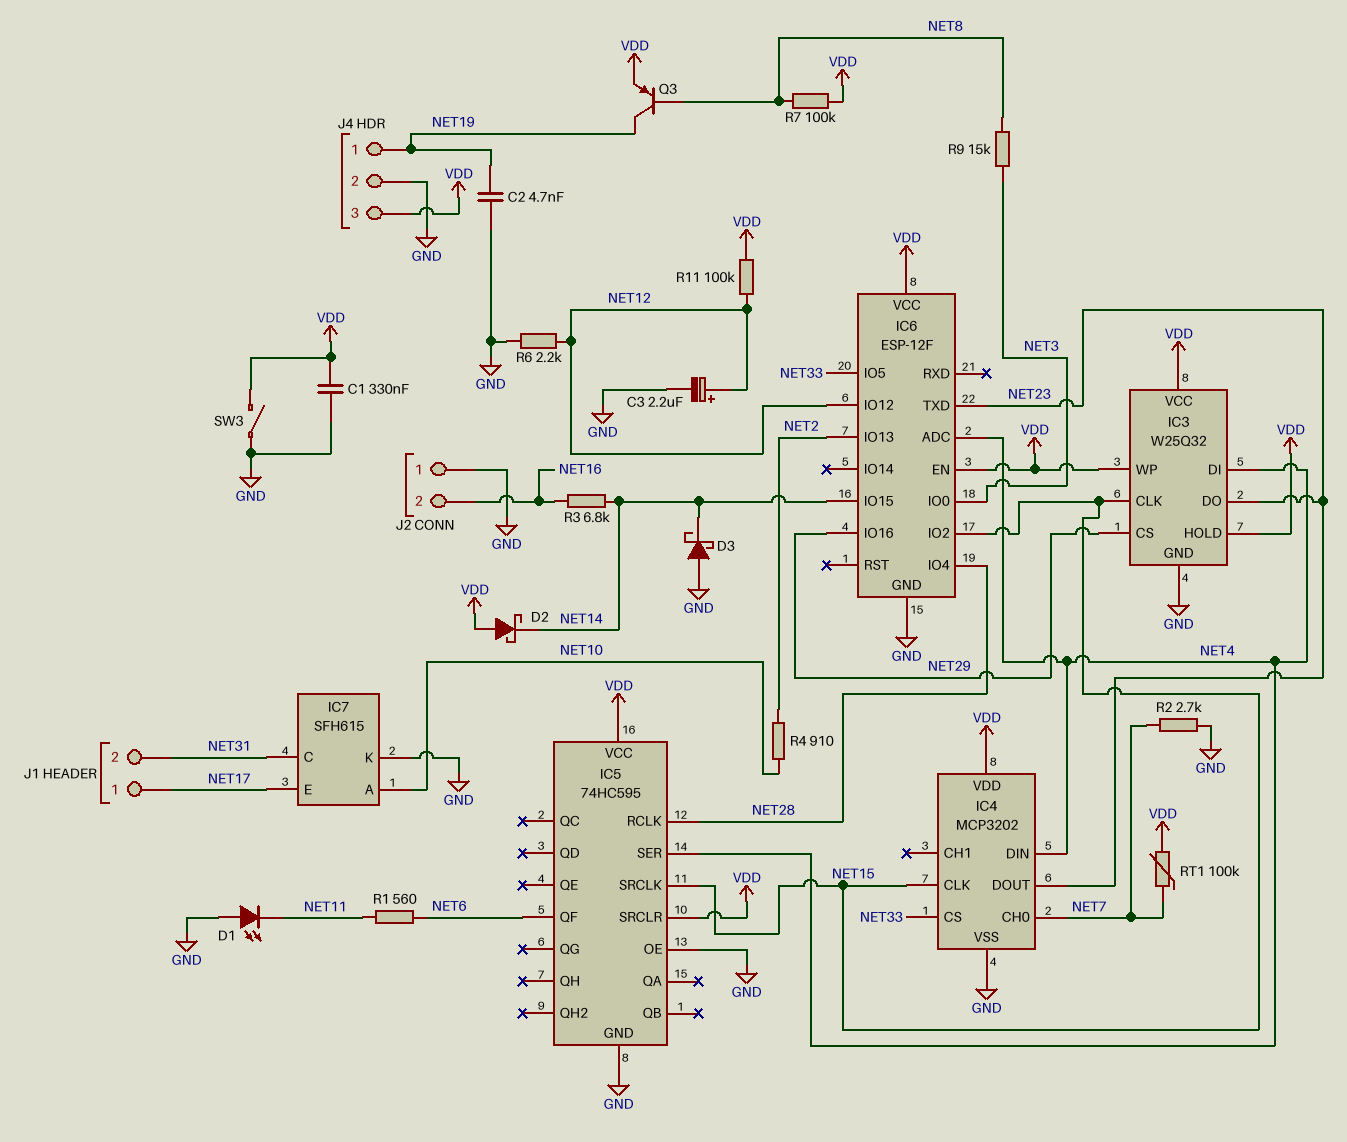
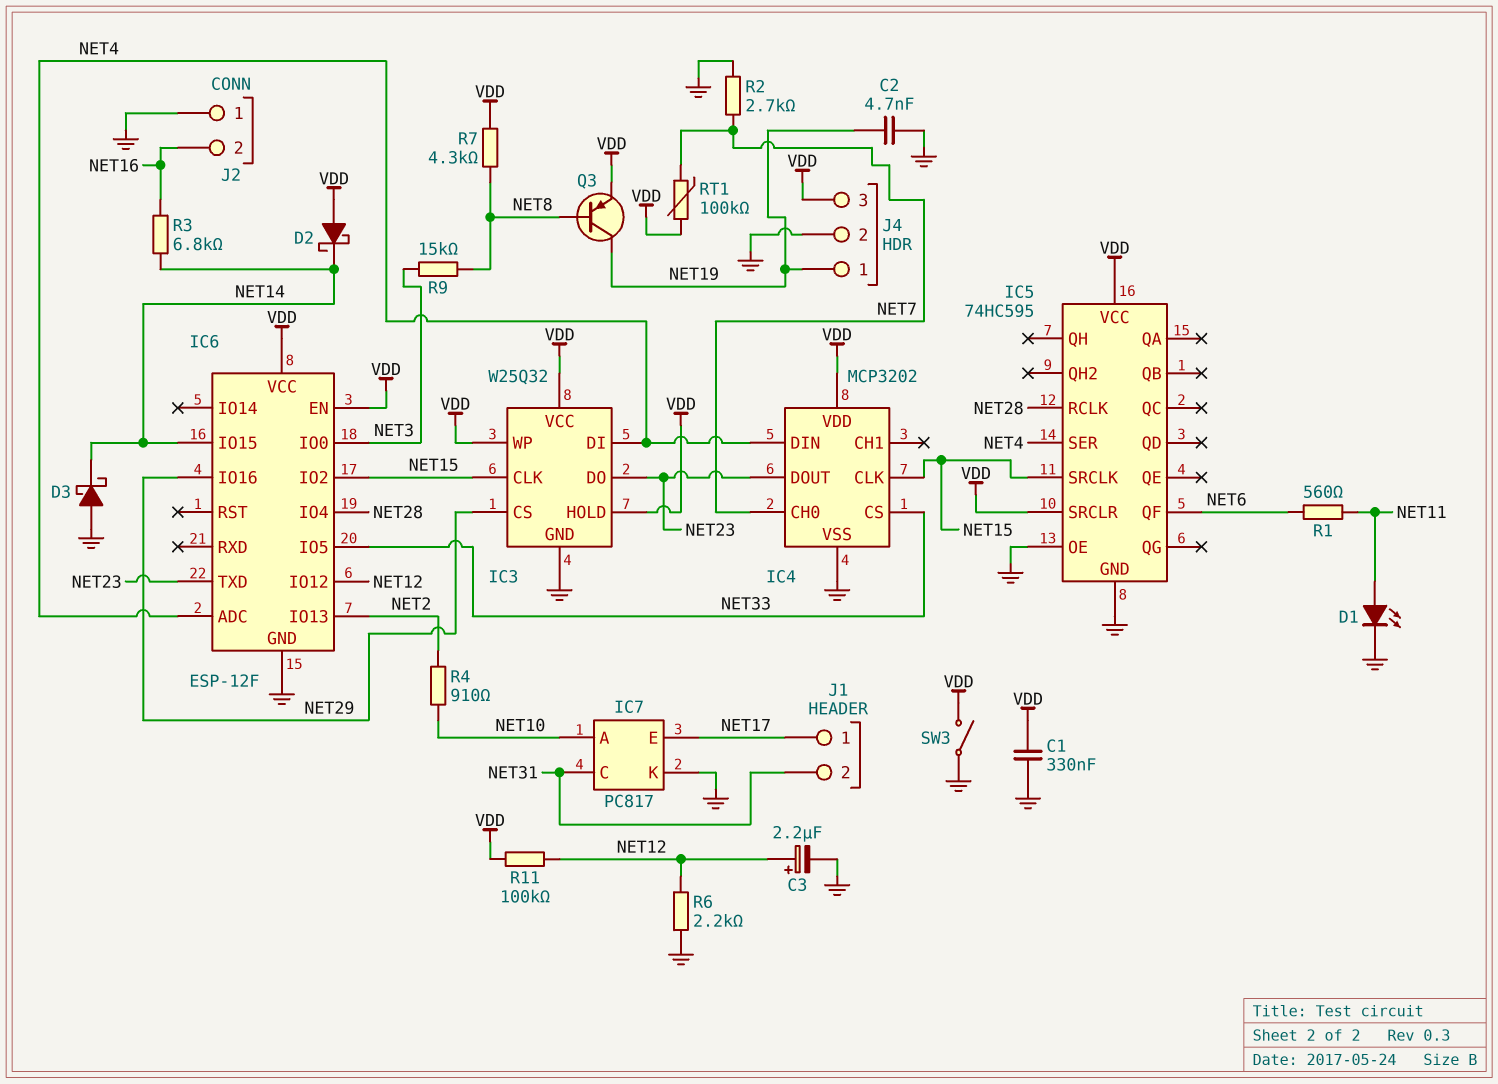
D1: LED (A GND, K NET11) -> LED (A NET11, K GND)
IC7: SFH615 -> PC817
R7: 100k (NET8, VDD) -> 4.3k (NET8, VDD)

